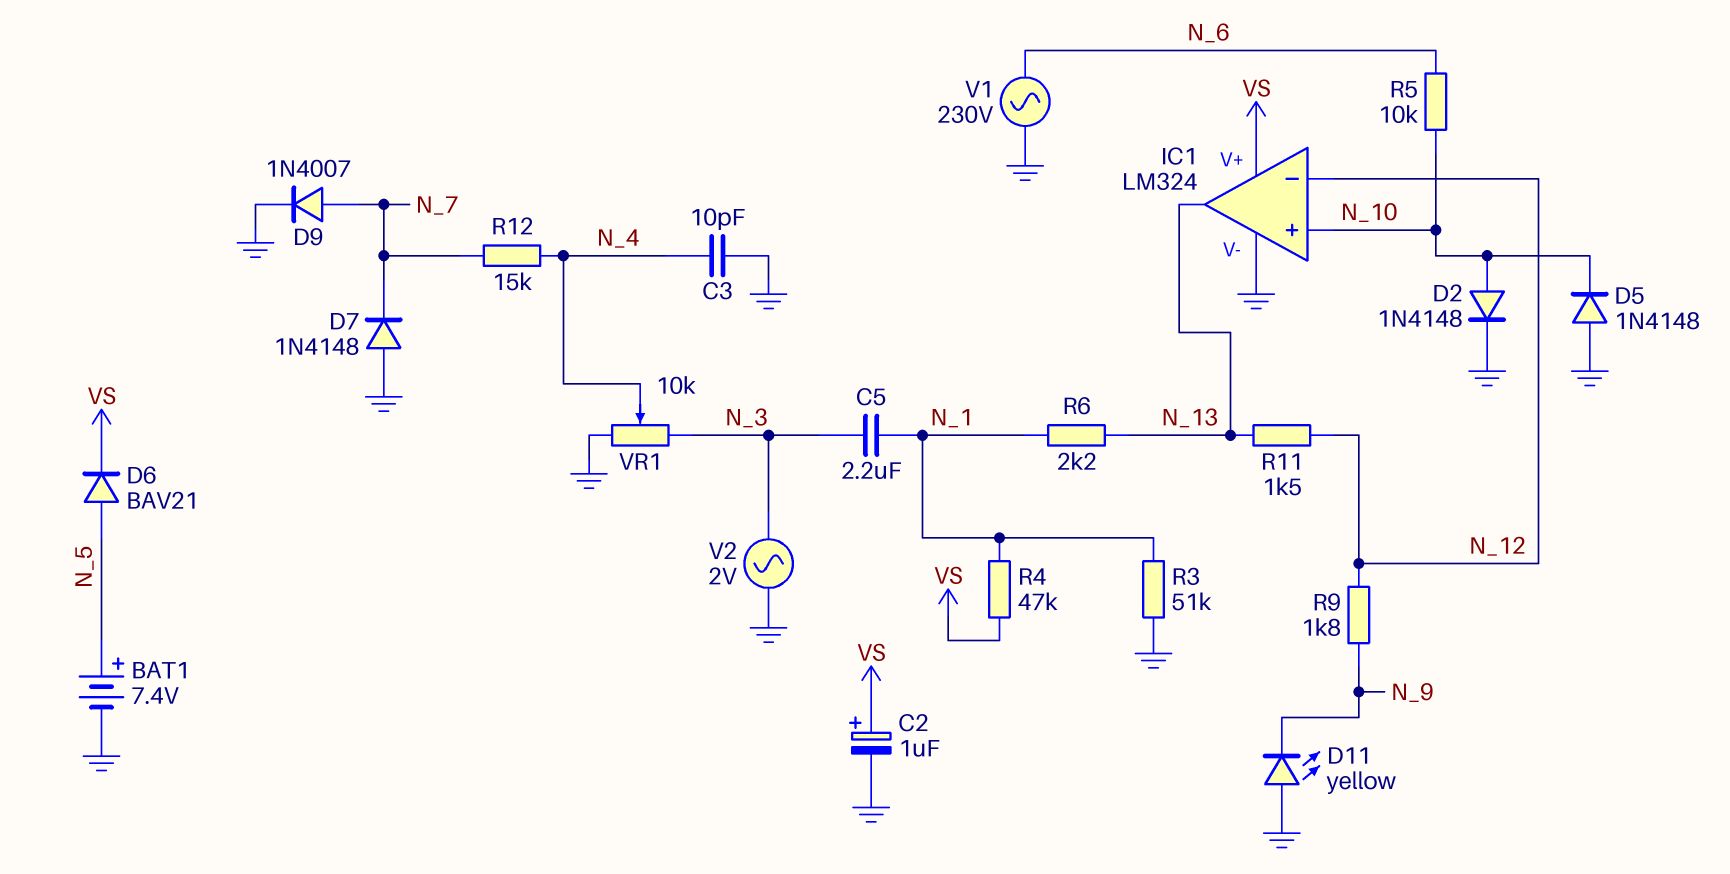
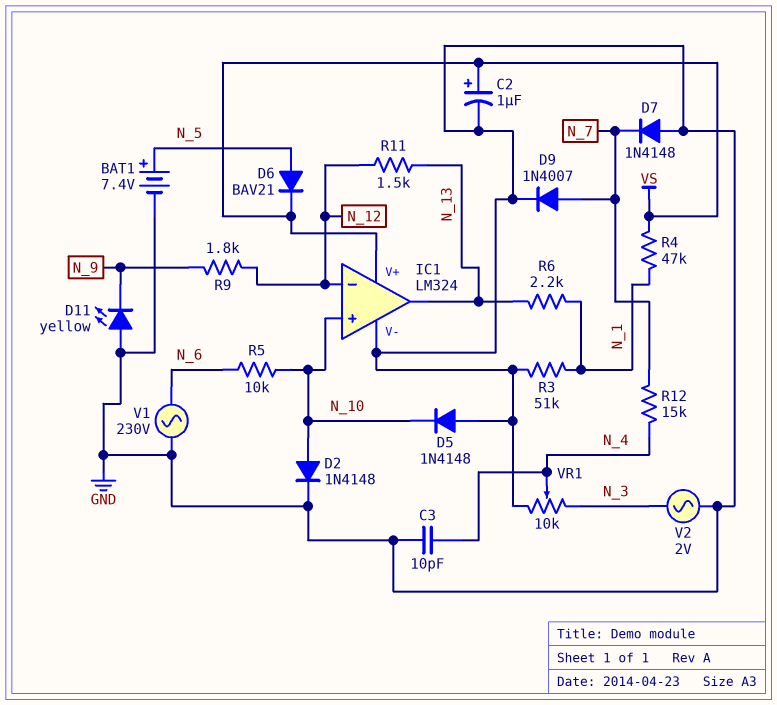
C5: 2.2uF (N_1, N_3) -> none

